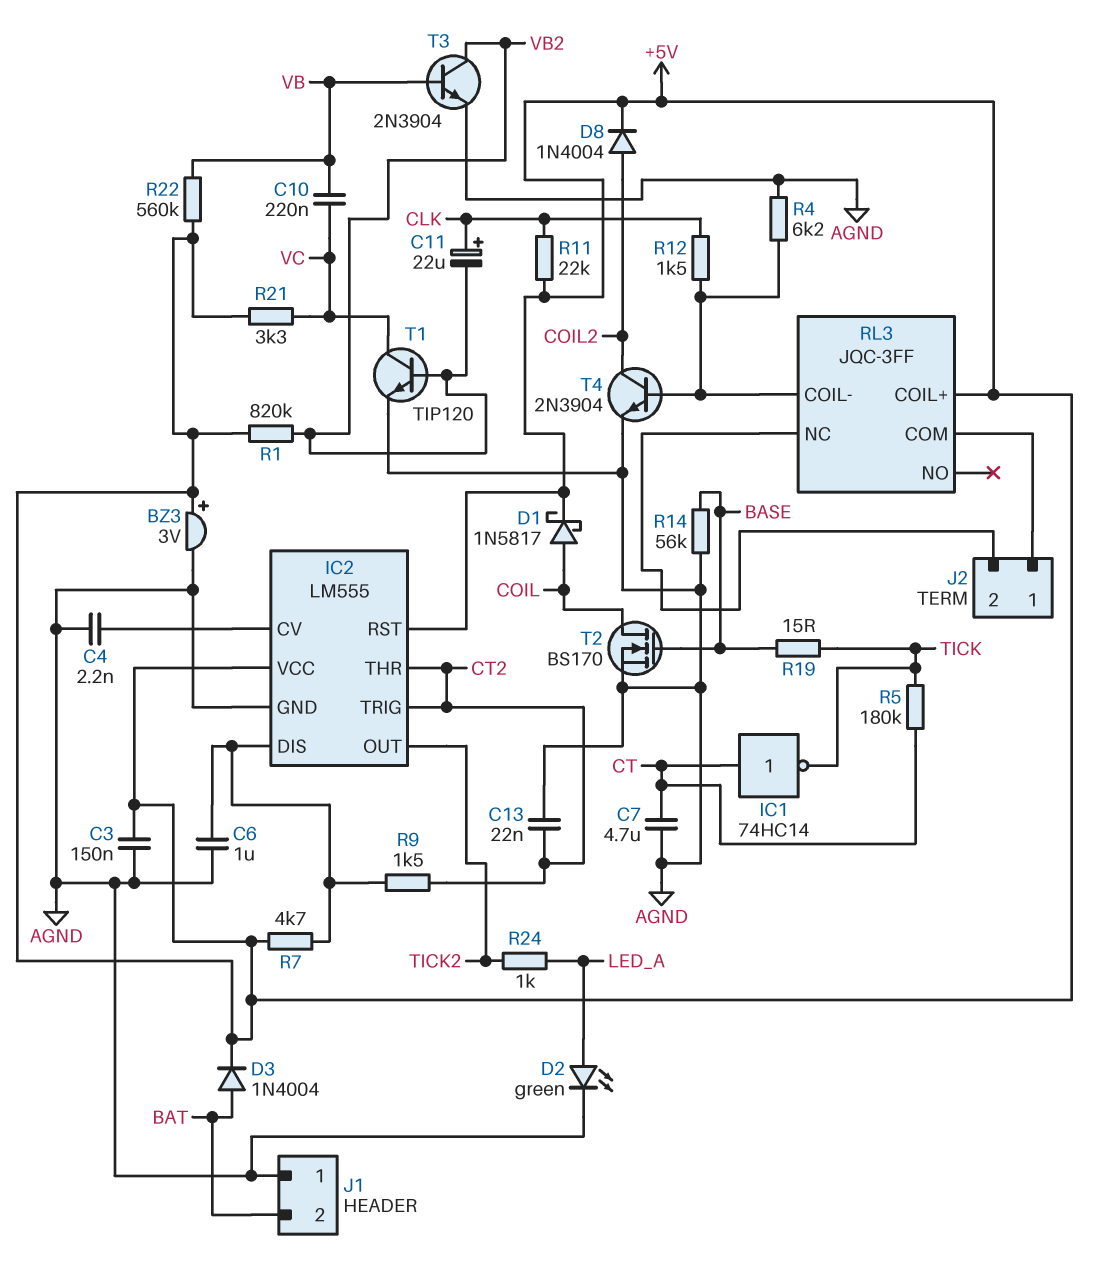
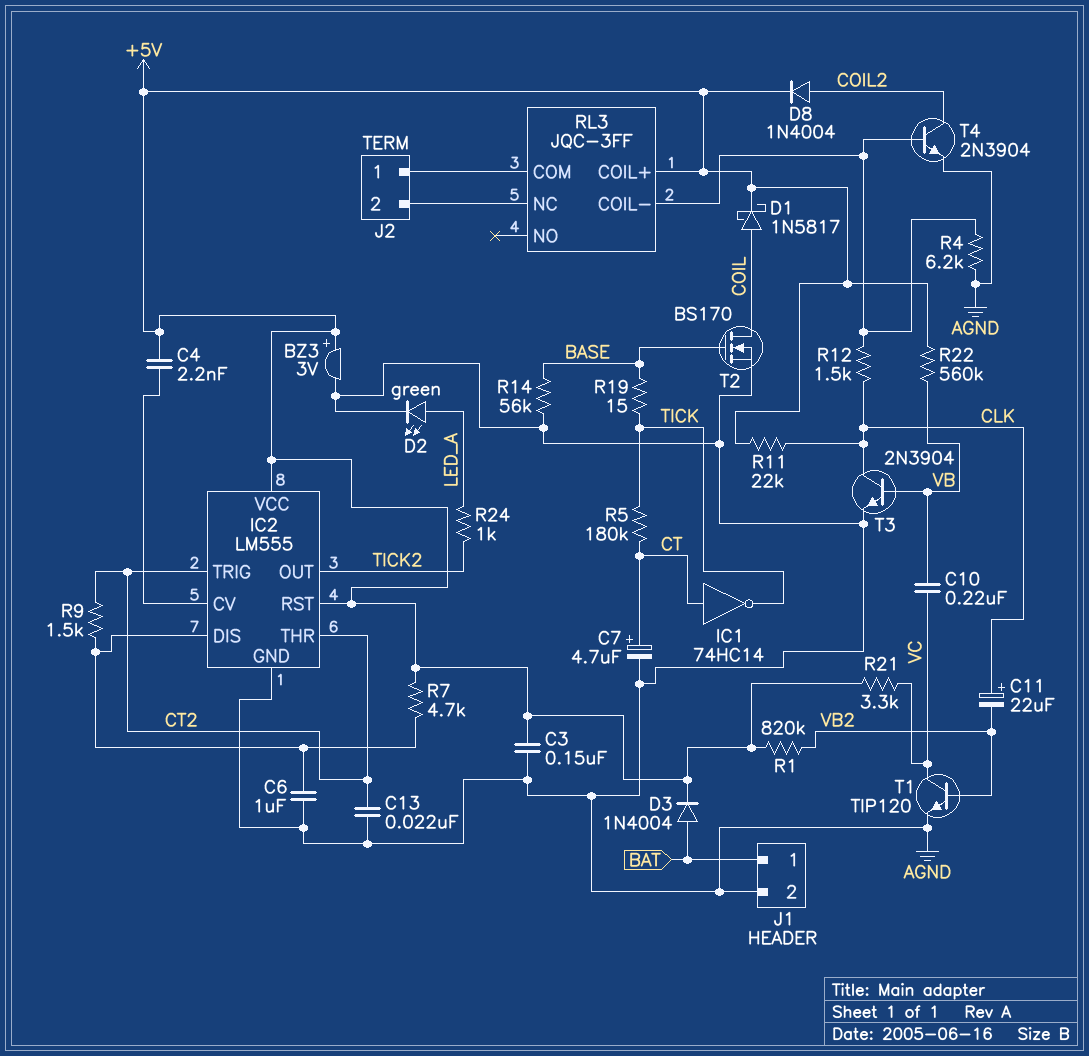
C4: 2.2nF (AGND, IC2/CV) -> 2.2nF (+5V, IC2/CV)
C7: 4.7uF (AGND, CT) -> 4.7uF (plus CT, minus AGND)
J1 pin 1: AGND -> BAT
J1 pin 2: BAT -> AGND
T3: NPN 2N3904 (B VB, C VB2, E AGND) -> NPN 2N3904 (B VB, C CLK, E AGND)

